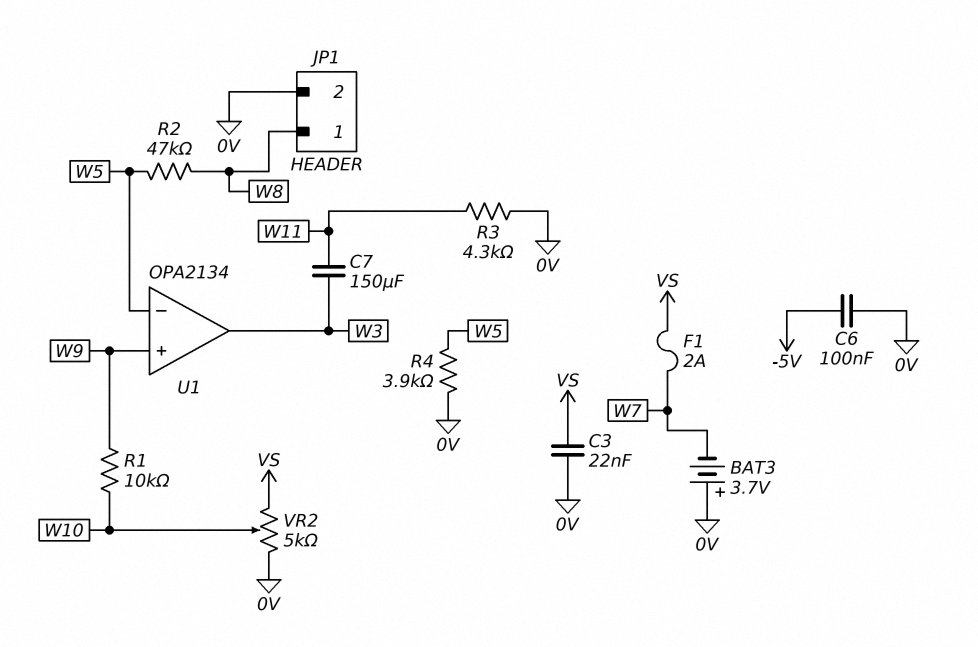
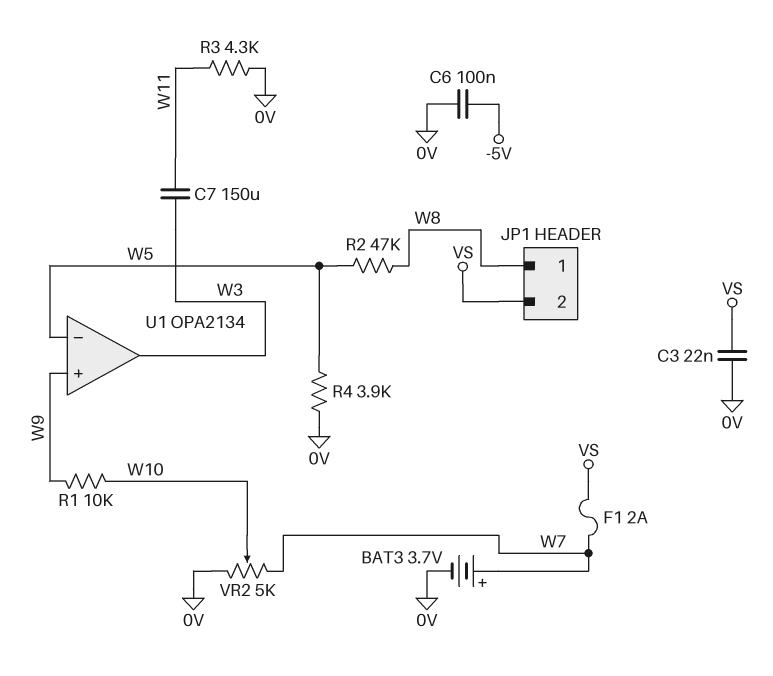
BAT3: 3.7V (plus 0V, minus W7) -> 3.7V (plus W7, minus 0V)
JP1 pin 2: 0V -> VS
VR2: 5k (0V, VS, wiper W10) -> 5k (0V, W7, wiper W10)

